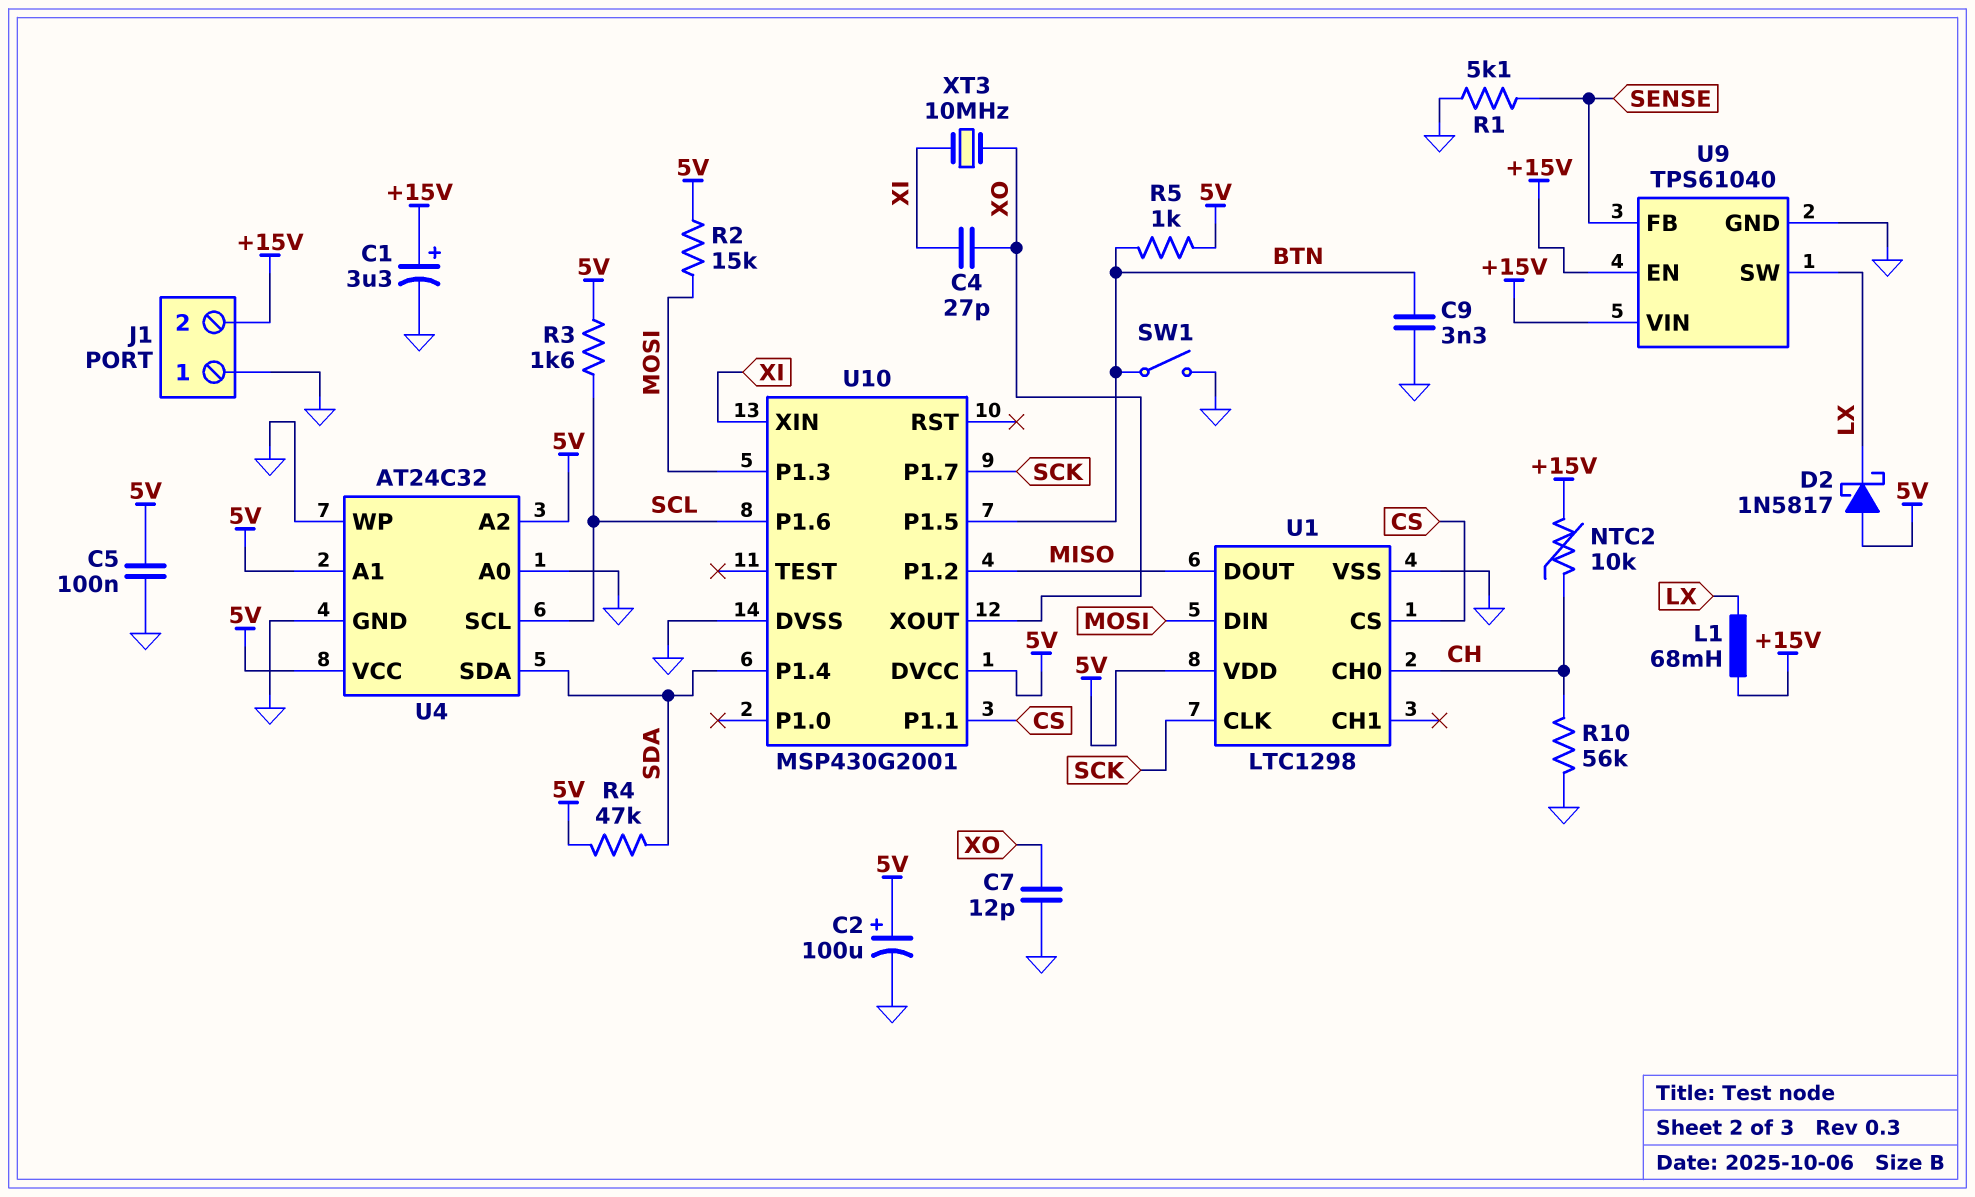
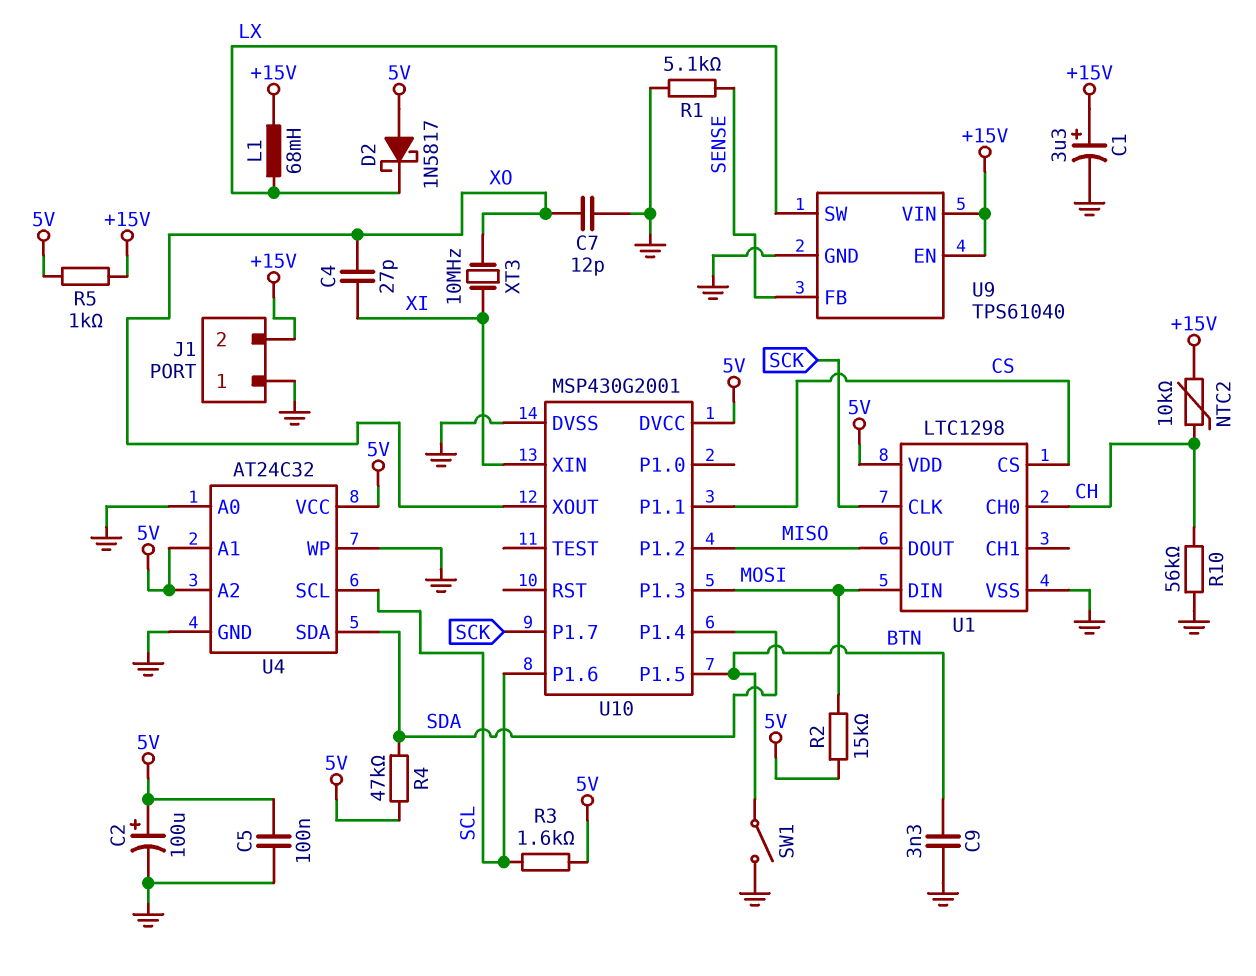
R5: 1k (5V, BTN) -> 1k (+15V, 5V)

